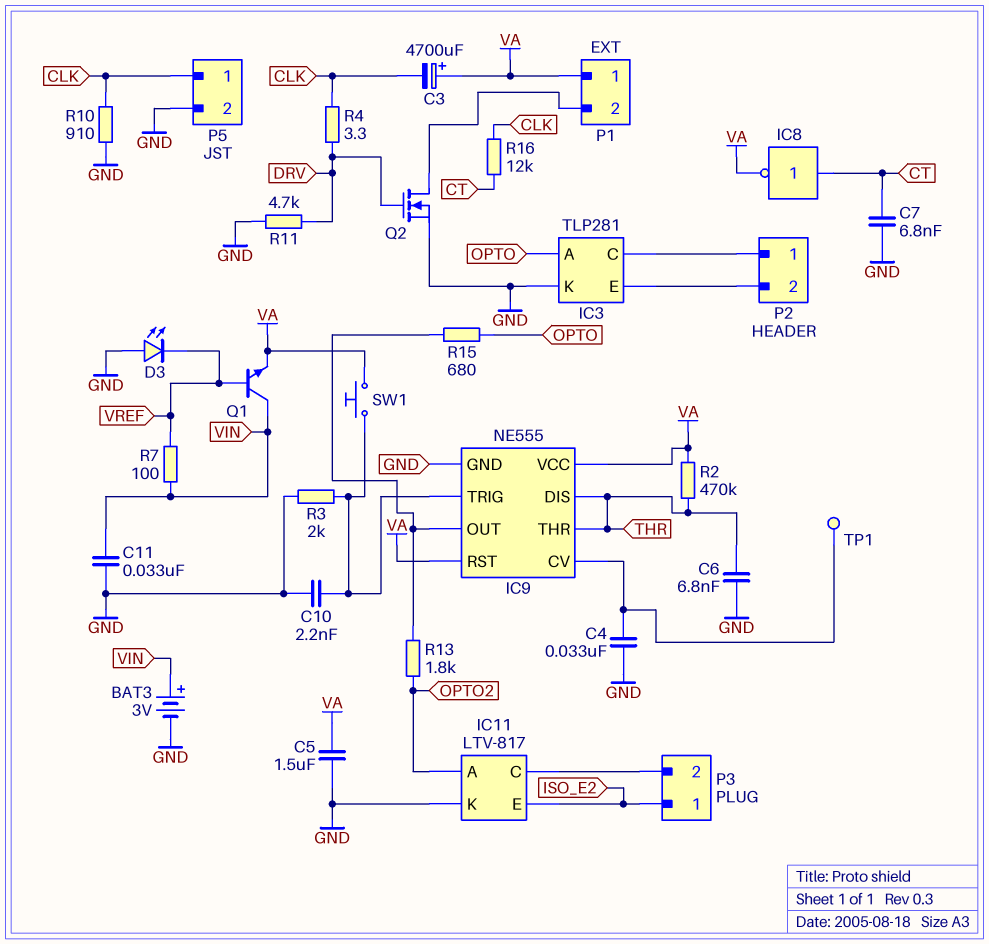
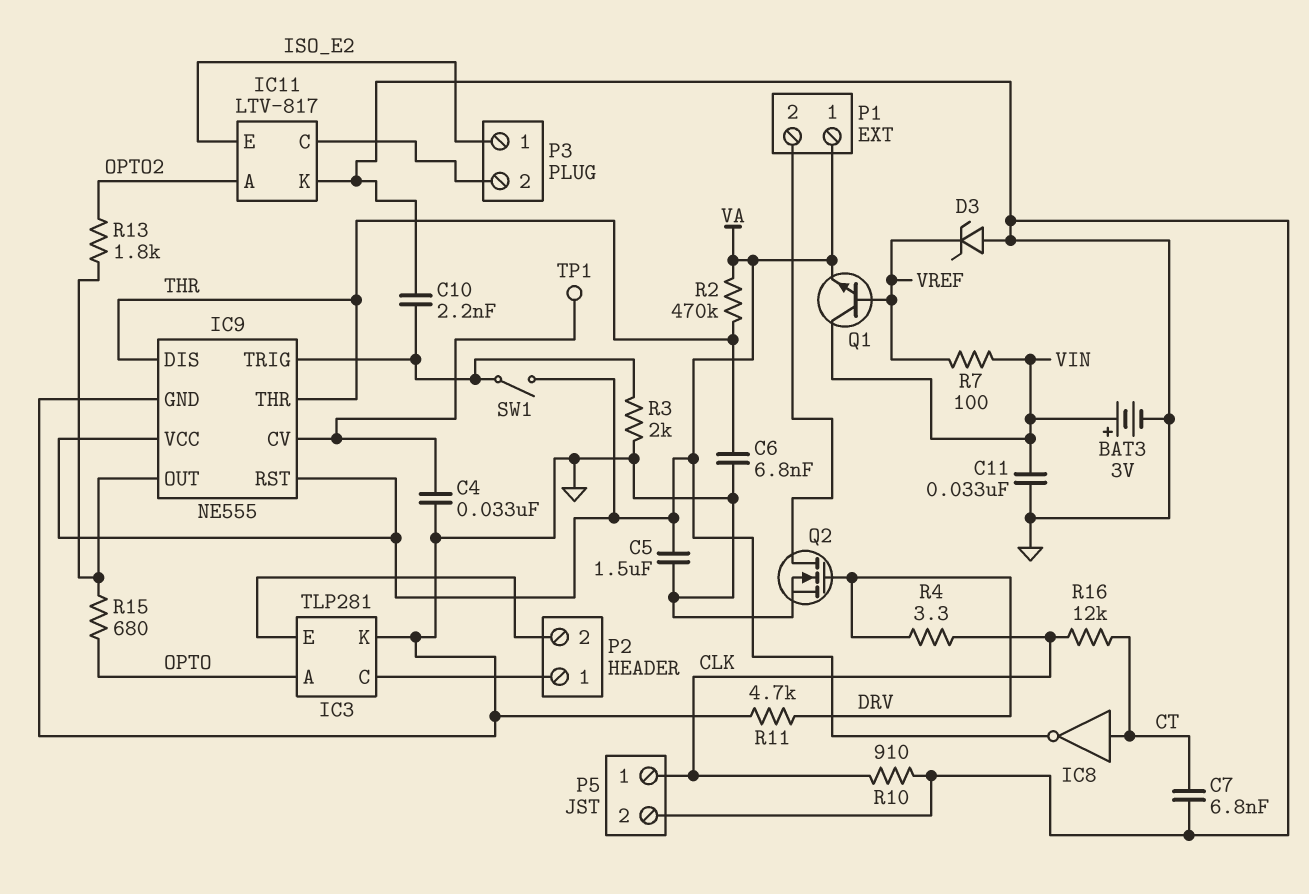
C3: 4700uF (plus VA, minus CLK) -> none
D3: LED (A GND, K VREF) -> zener (A GND, K VREF)
SW1: button (IC9/TRIG, VA) -> switch (IC9/TRIG, VA)

